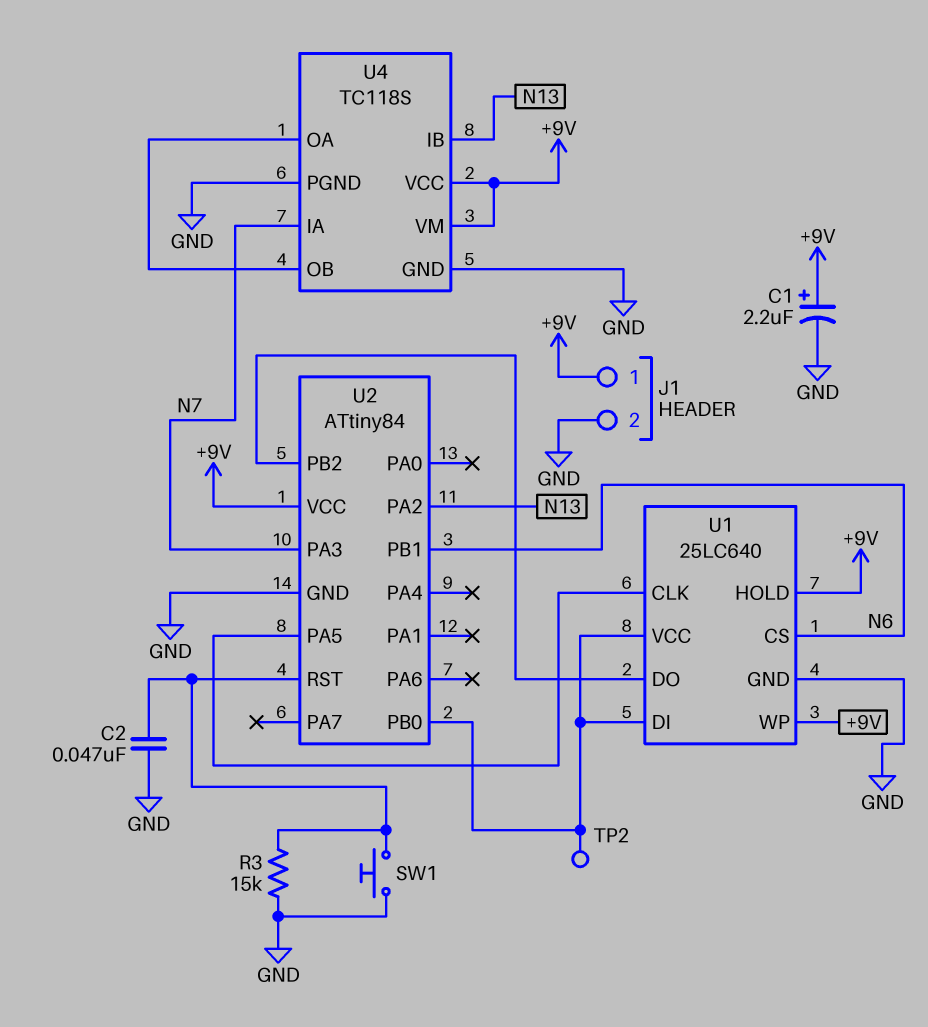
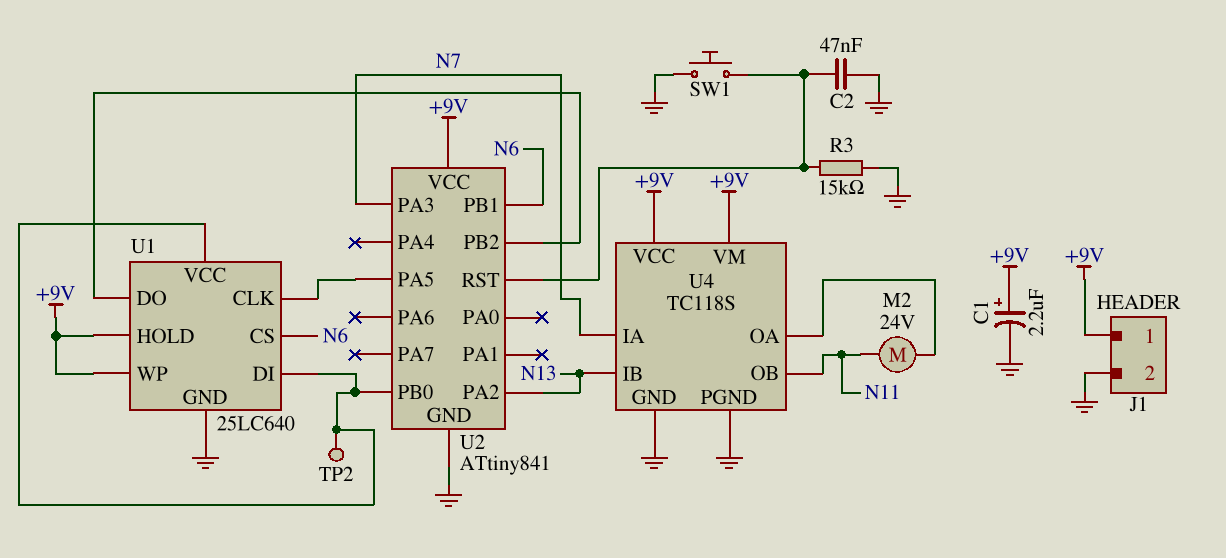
M2: none -> motor 24V (N11, U4/OA)
U2: ATtiny84 -> ATtiny841
U4 pin OB: U4/OA -> N11

